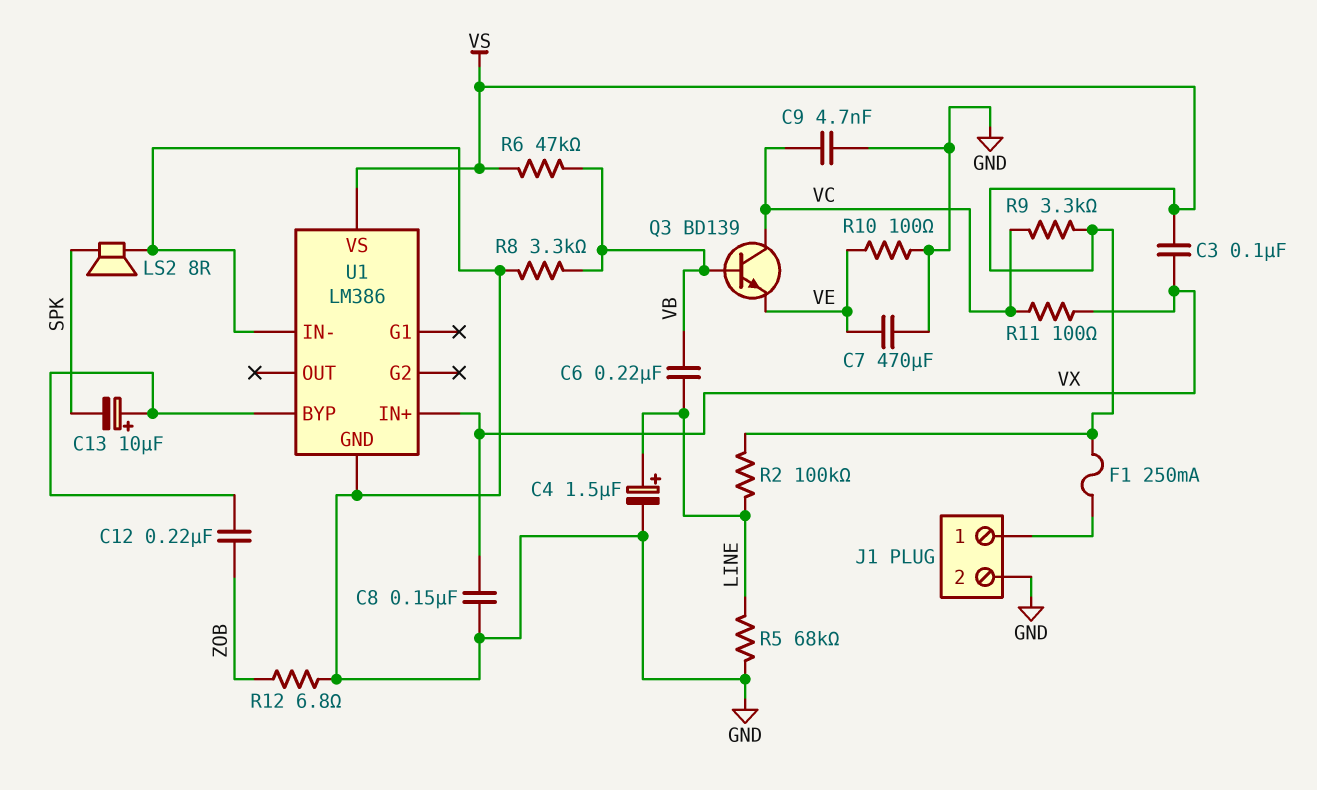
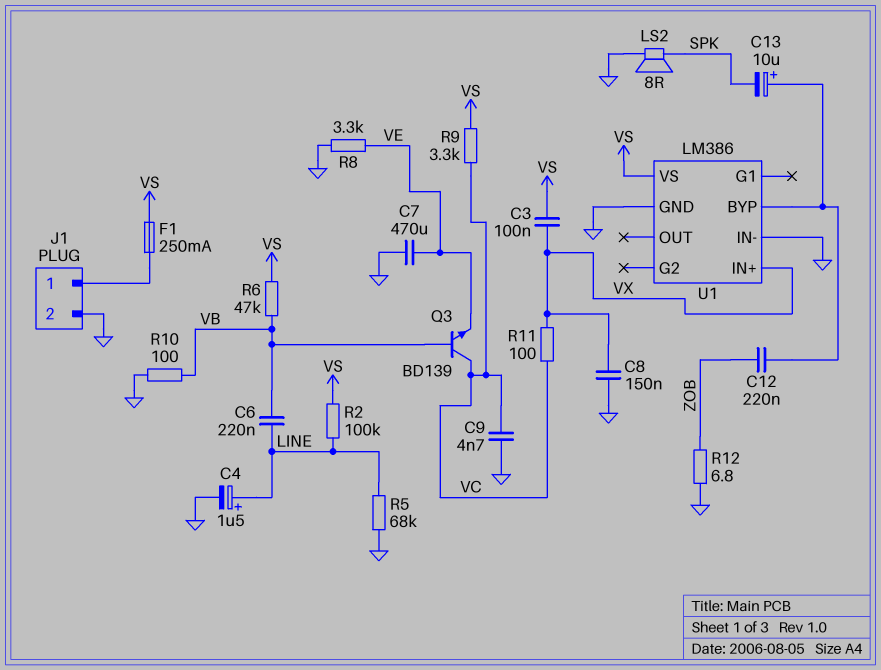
R8: 3.3k (GND, VB) -> 3.3k (GND, VE)
R10: 100 (GND, VE) -> 100 (GND, VB)

